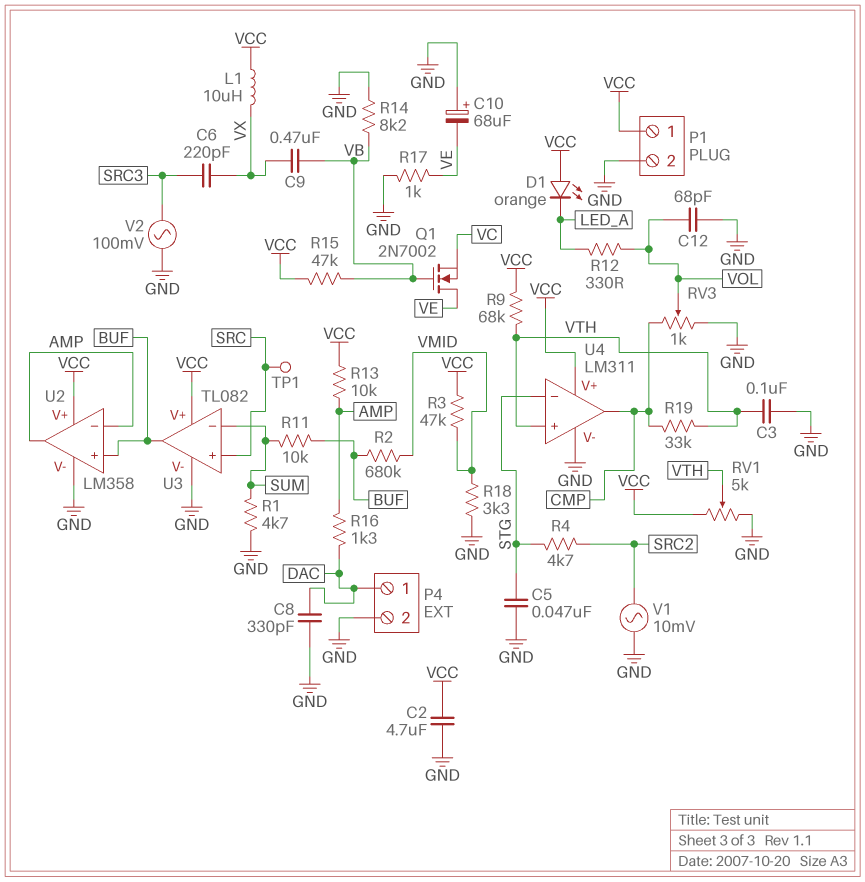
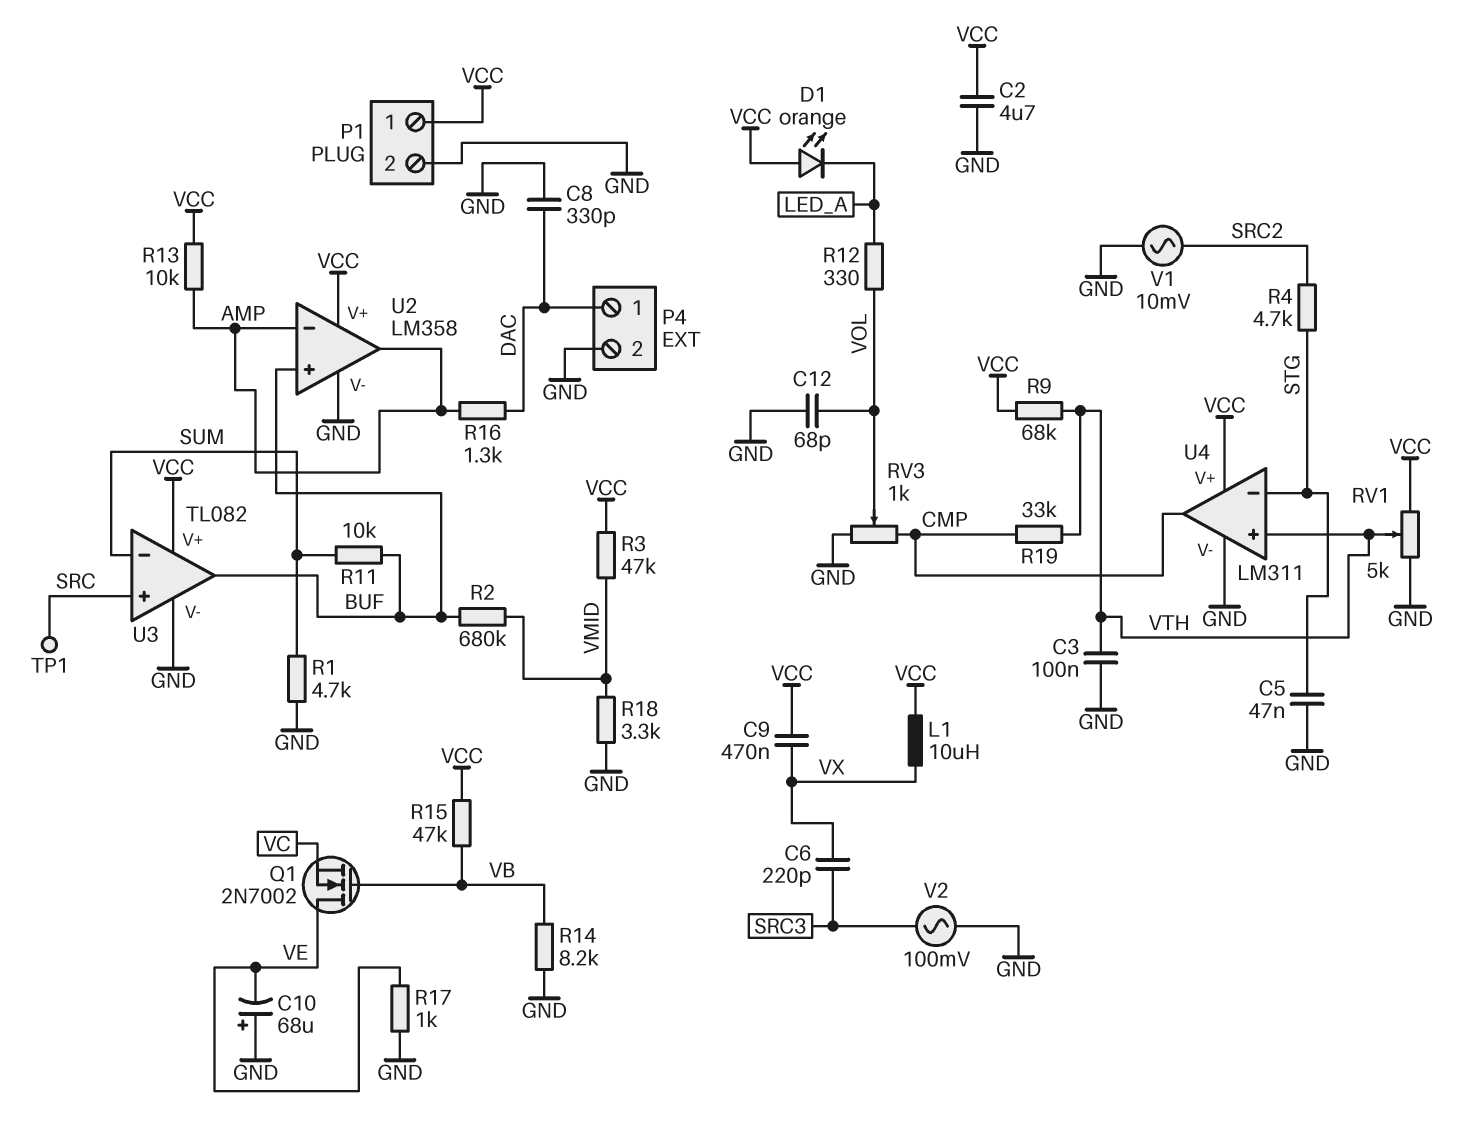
C9: 470nF (VB, VX) -> 470nF (VCC, VX)

